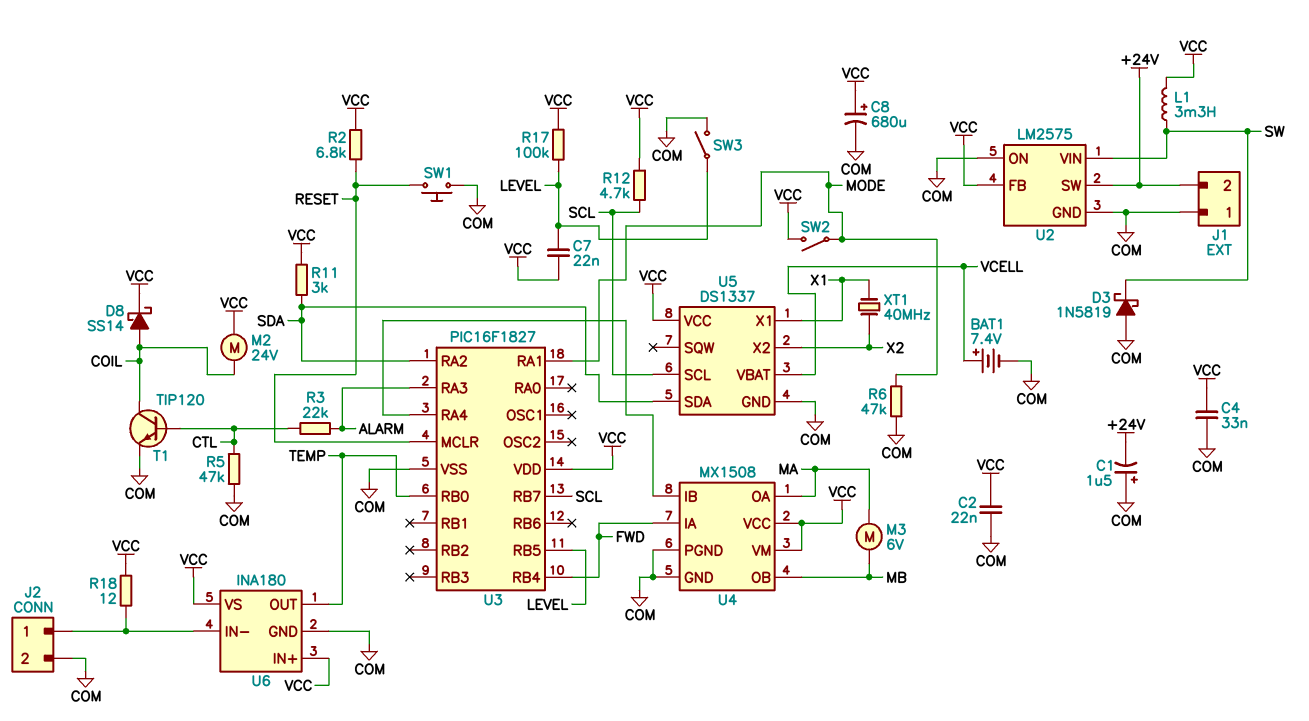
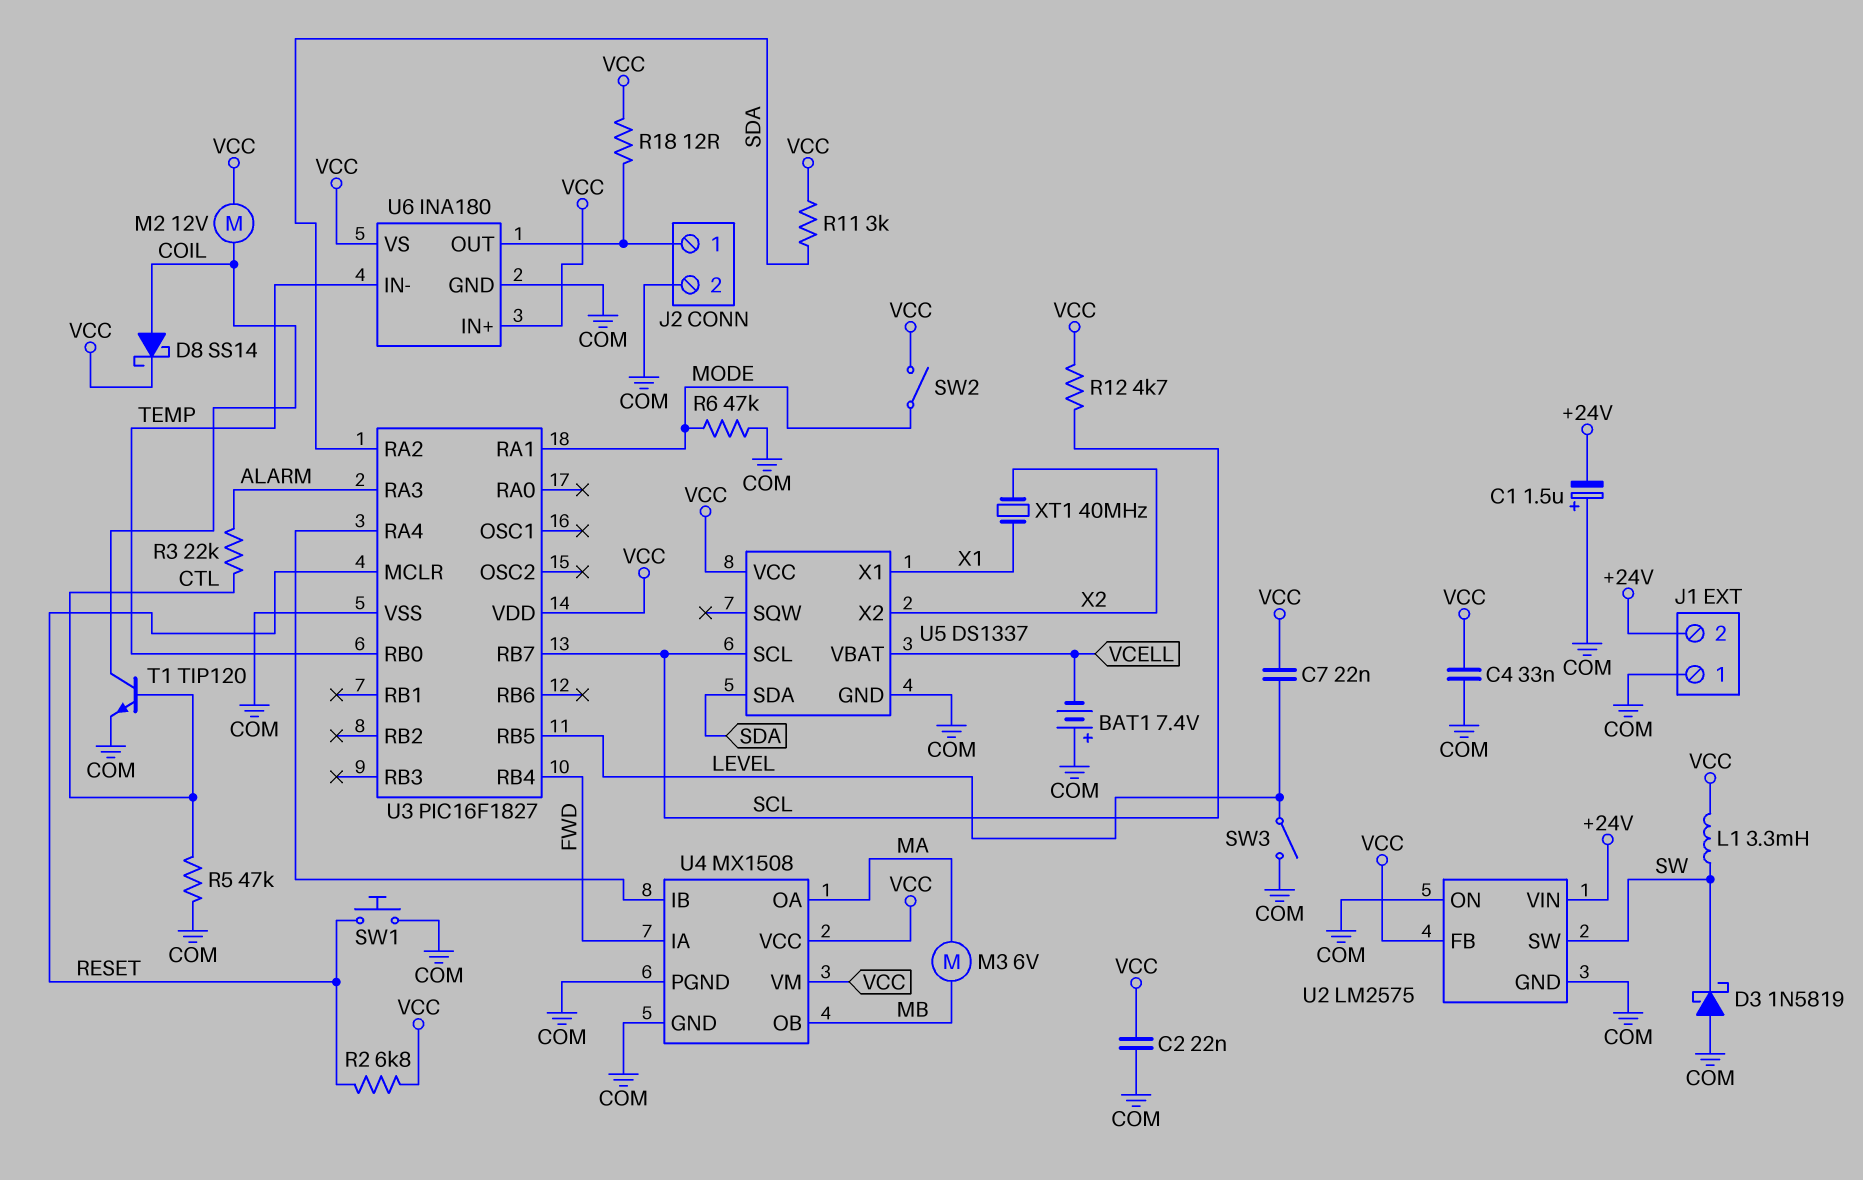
BAT1: 7.4V (plus VCELL, minus COM) -> 7.4V (plus COM, minus VCELL)
C8: 680uF (plus VCC, minus COM) -> none
M2: motor 24V (COIL, VCC) -> motor 12V (COIL, VCC)
R17: 100k (LEVEL, VCC) -> none
U2 pin SW: +24V -> SW
U2 pin VIN: SW -> +24V
U6 pin IN-: J2/1 -> TEMP
U6 pin OUT: TEMP -> J2/1

